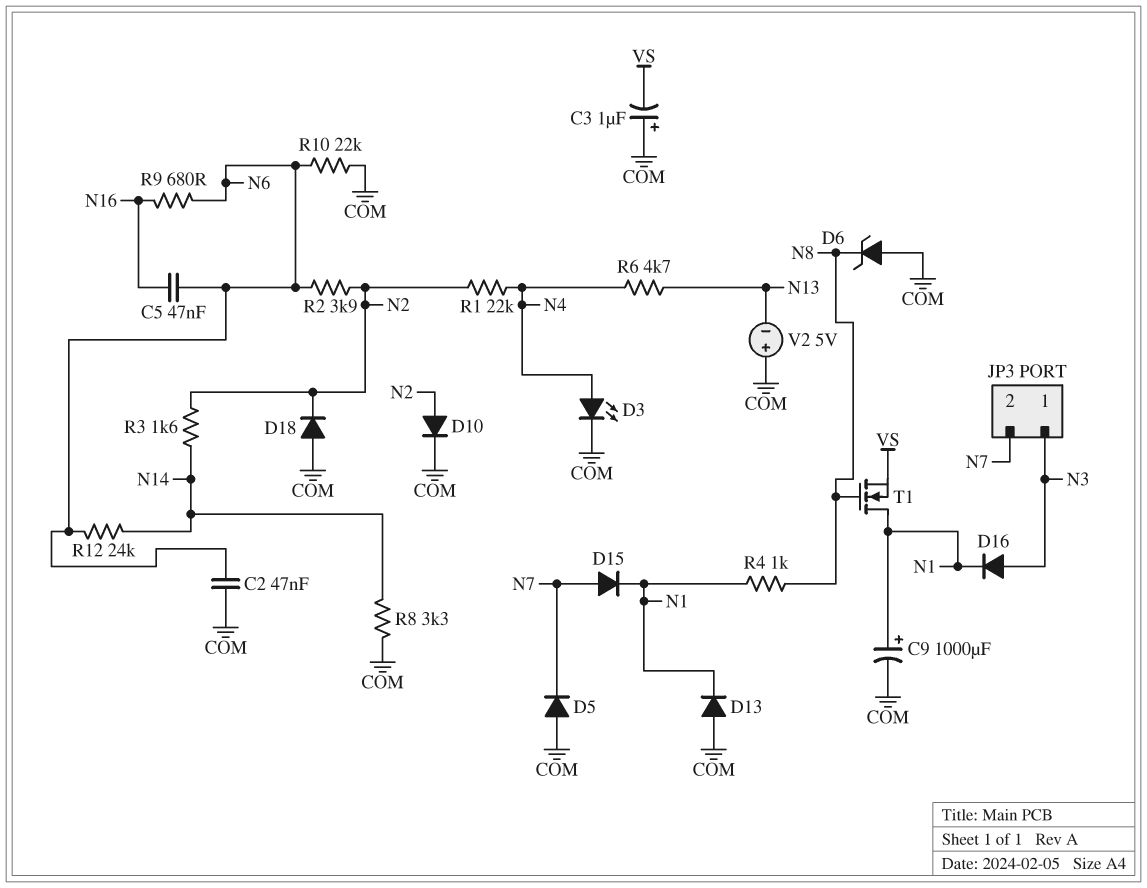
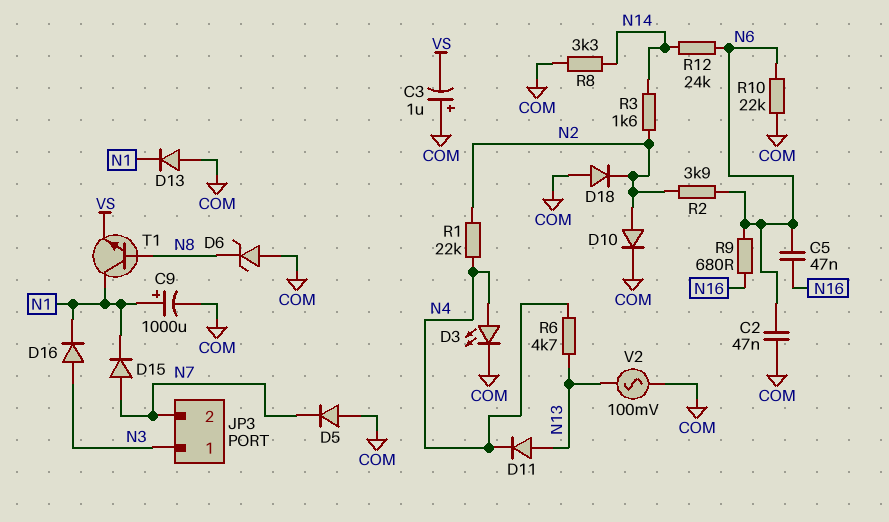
D11: none -> diode (A N13, K N4)
R4: 1k (N1, N8) -> none
T1: NMOS (G N8, D N1, S VS) -> NPN (B N8, C N1, E VS)
V2: 5V (plus COM, minus N13) -> AC 100mV (COM, N13)

